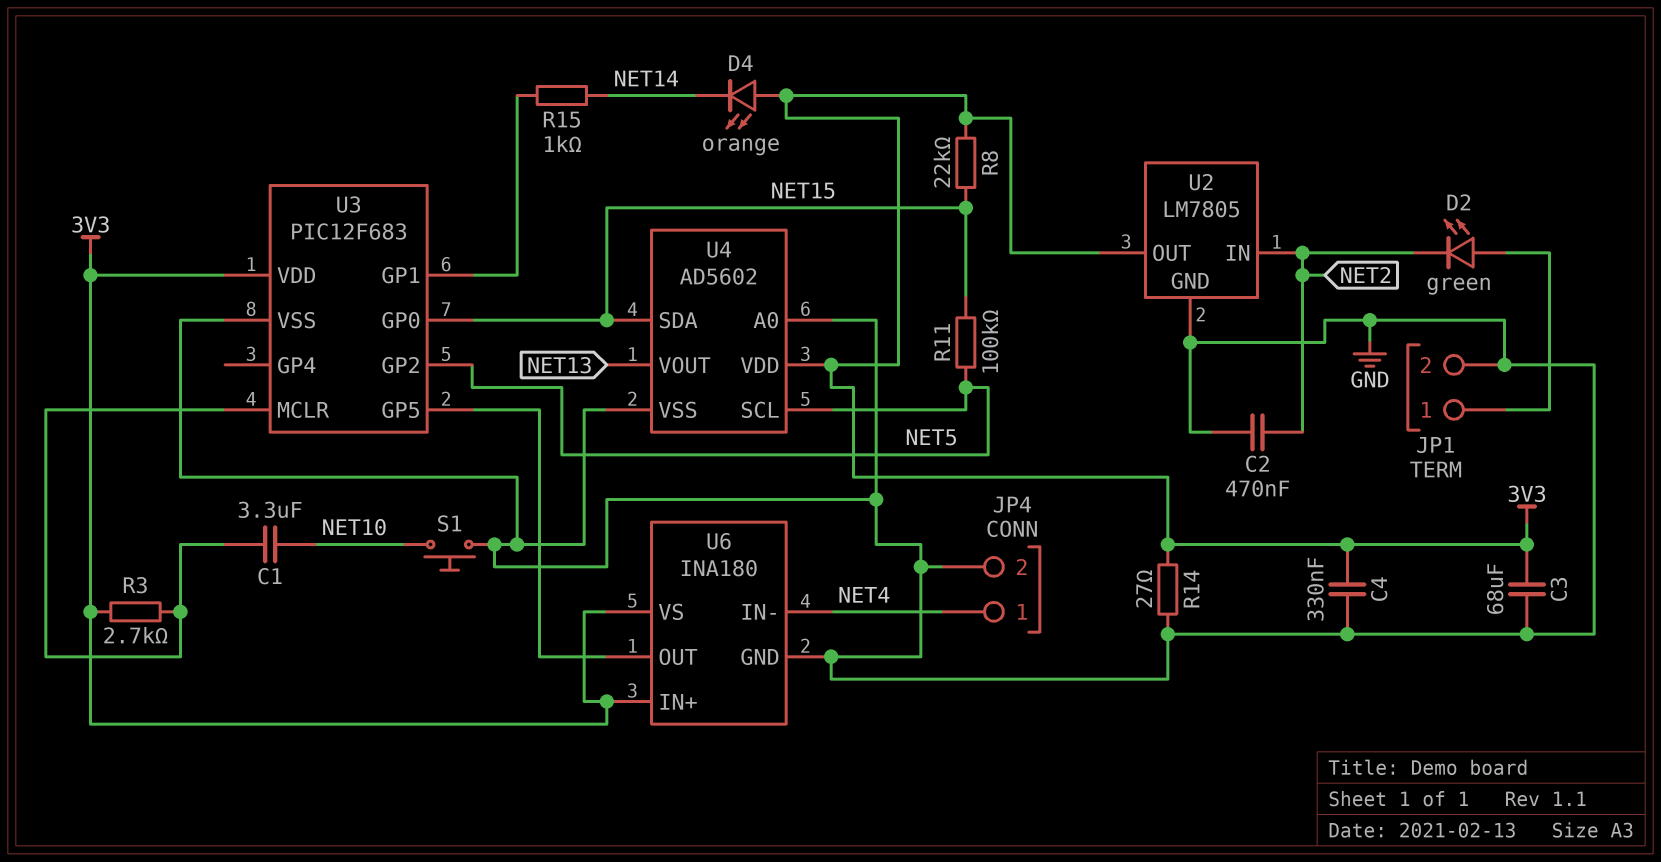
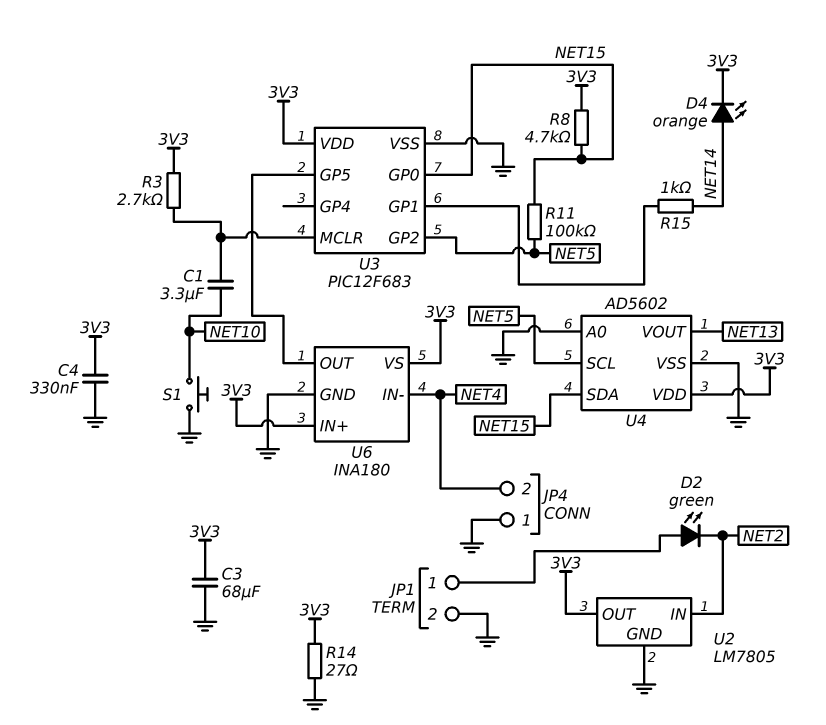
C2: 470nF (GND, NET2) -> none
D4: LED orange (A 3V3, K NET14) -> LED orange (A NET14, K 3V3)
JP4 pin 1: NET4 -> GND
JP4 pin 2: GND -> NET4
R8: 22k (3V3, NET15) -> 4.7k (3V3, NET15)

